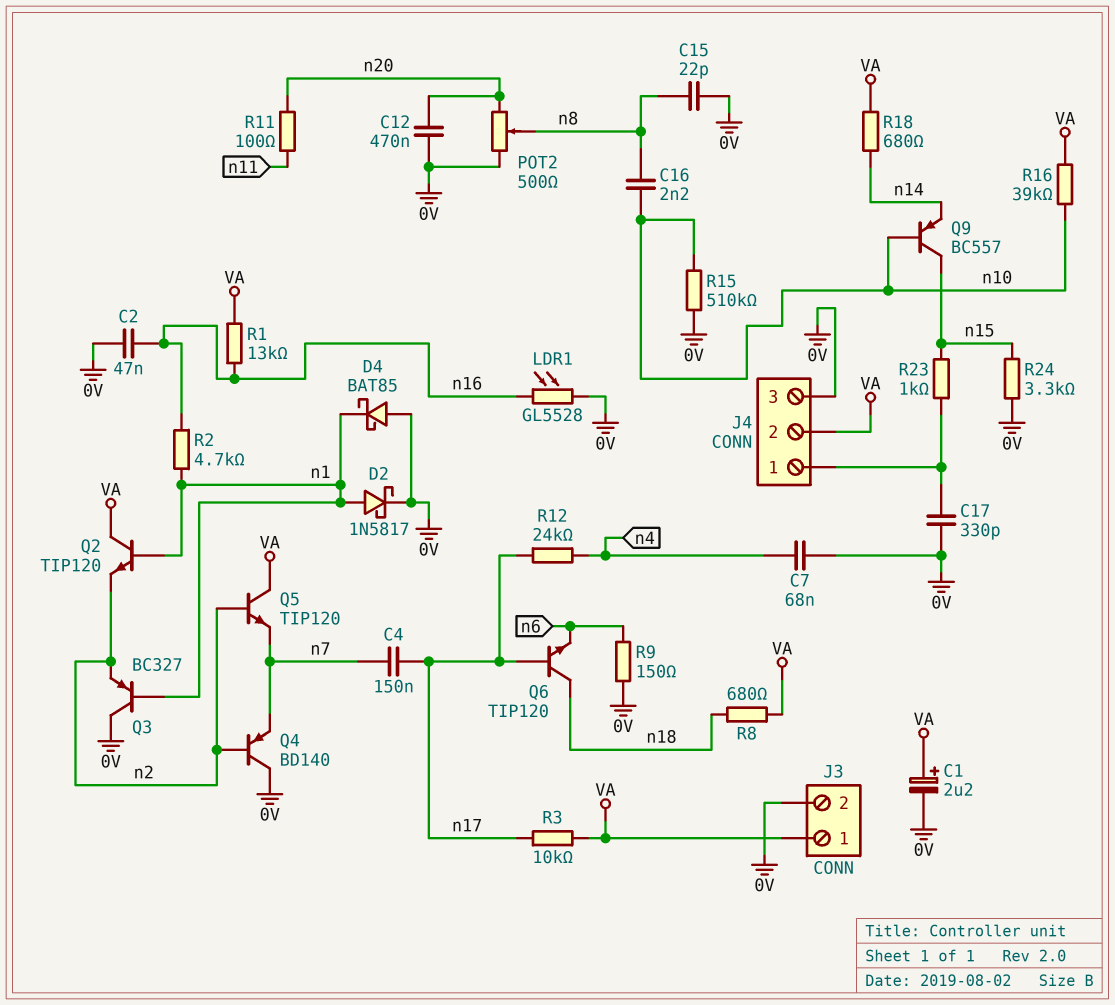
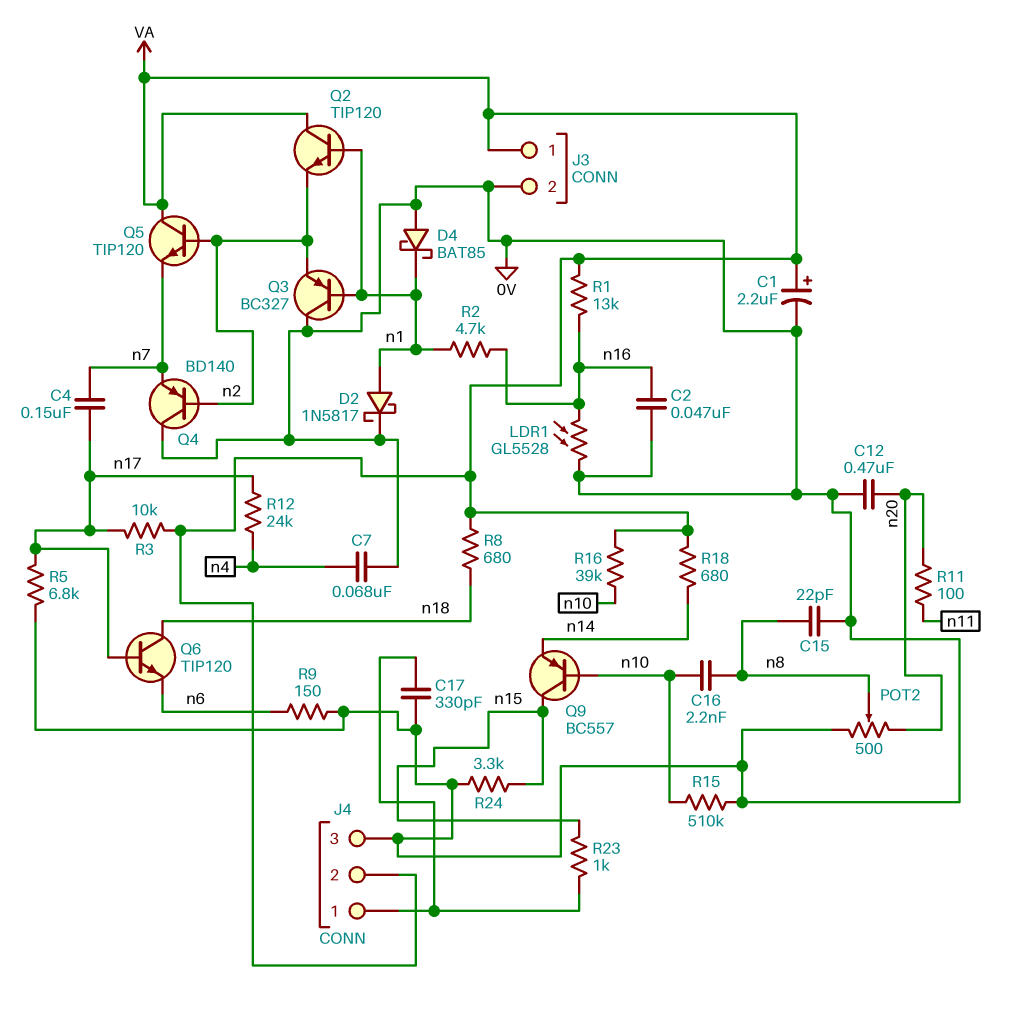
R5: none -> 6.8k (0V, n17)

